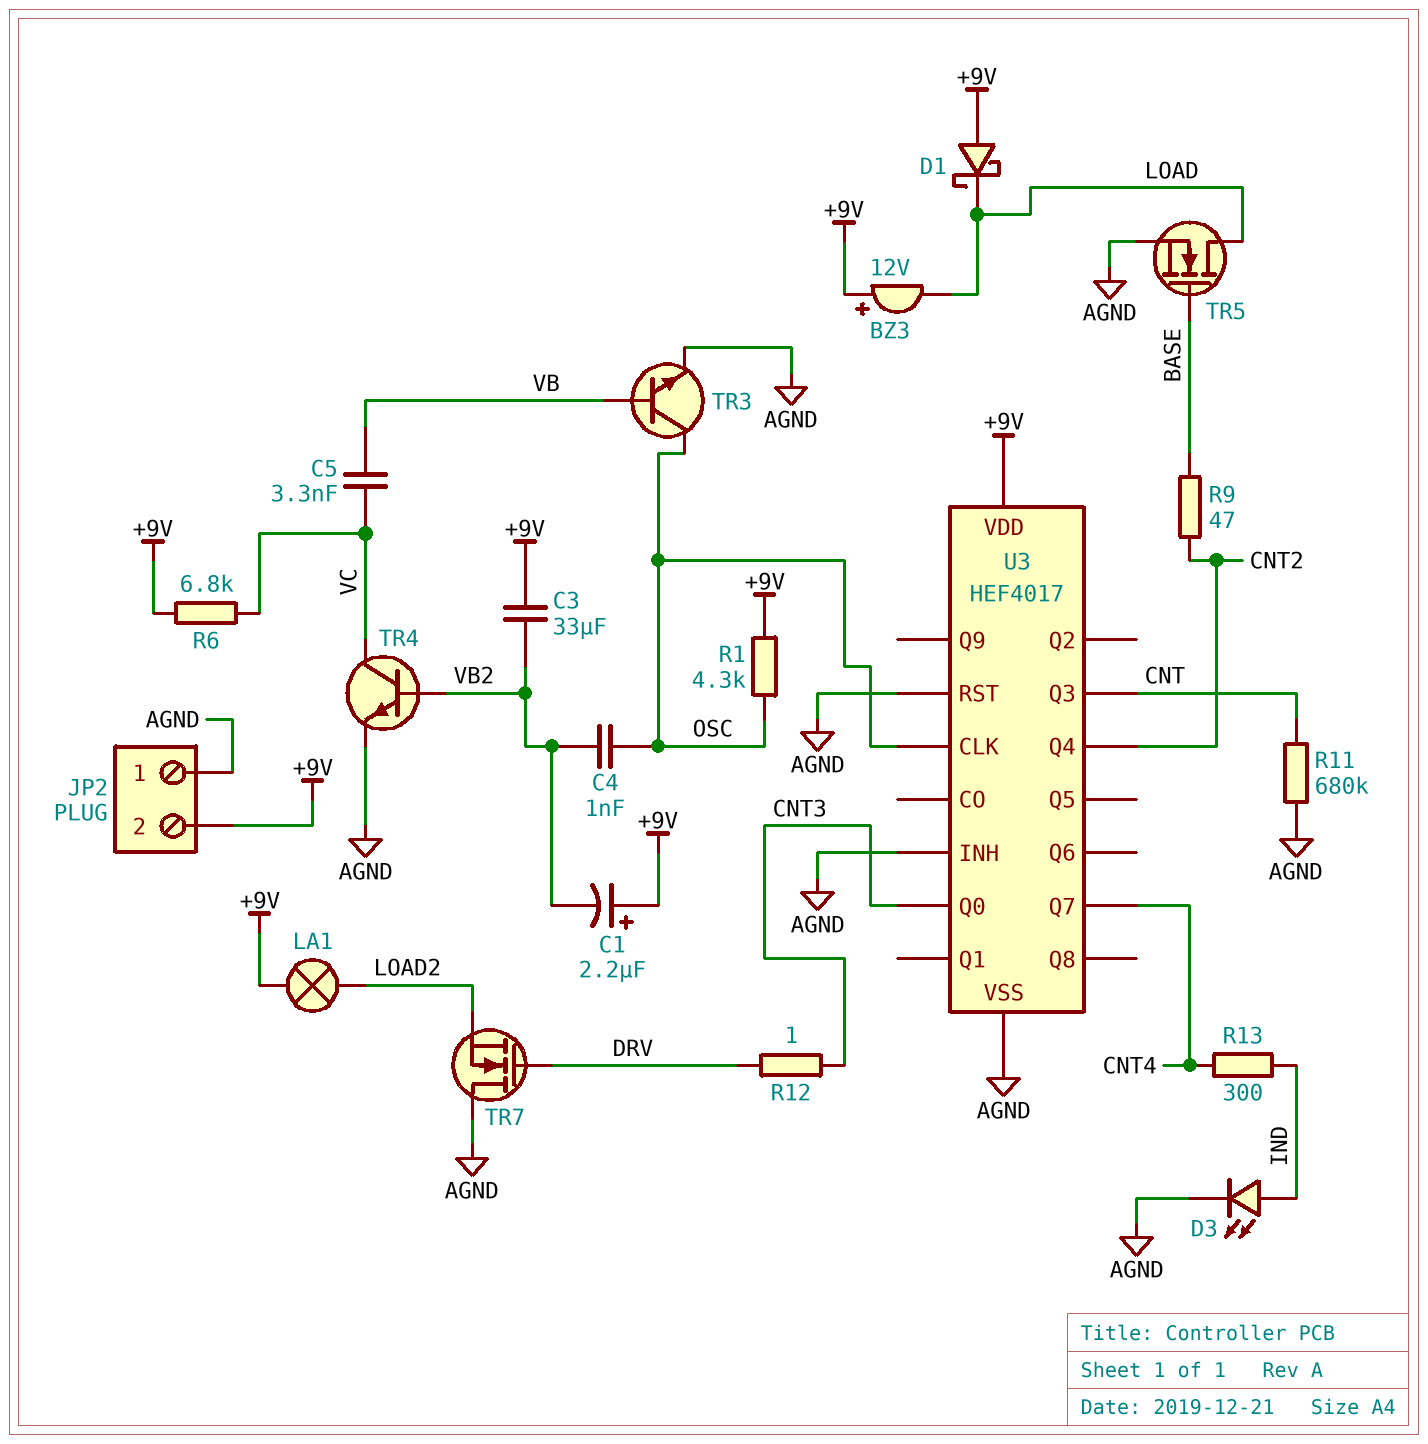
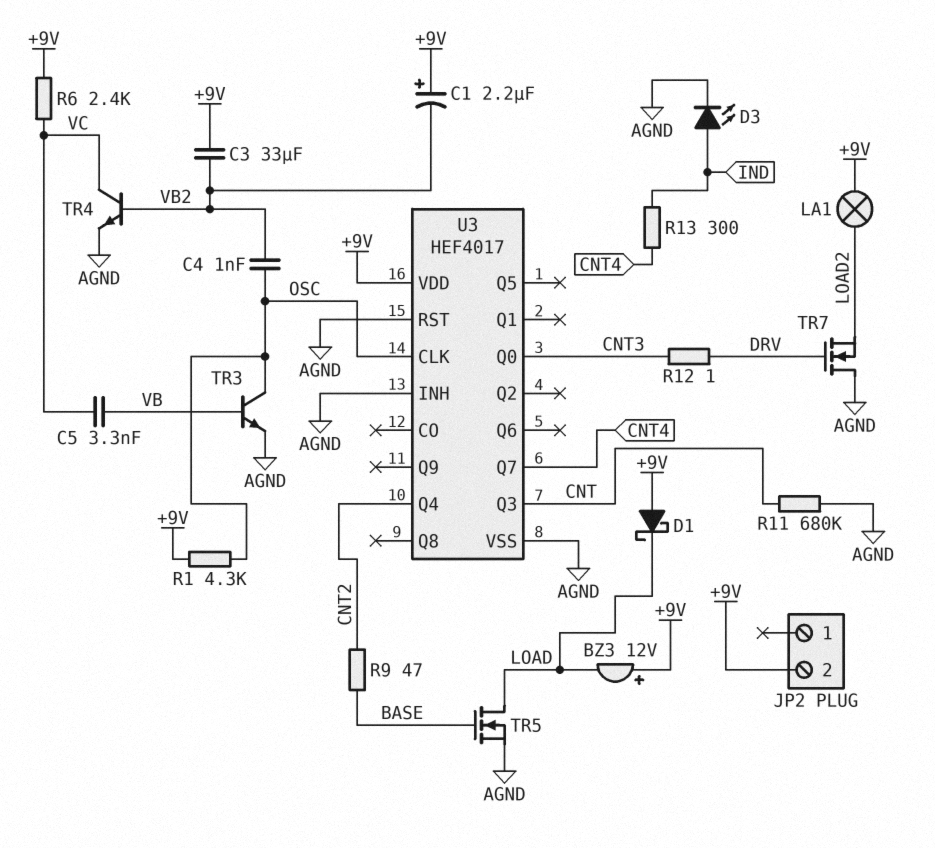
JP2 pin 1: AGND -> none
R6: 6.8k (+9V, VC) -> 2.4k (+9V, VC)

